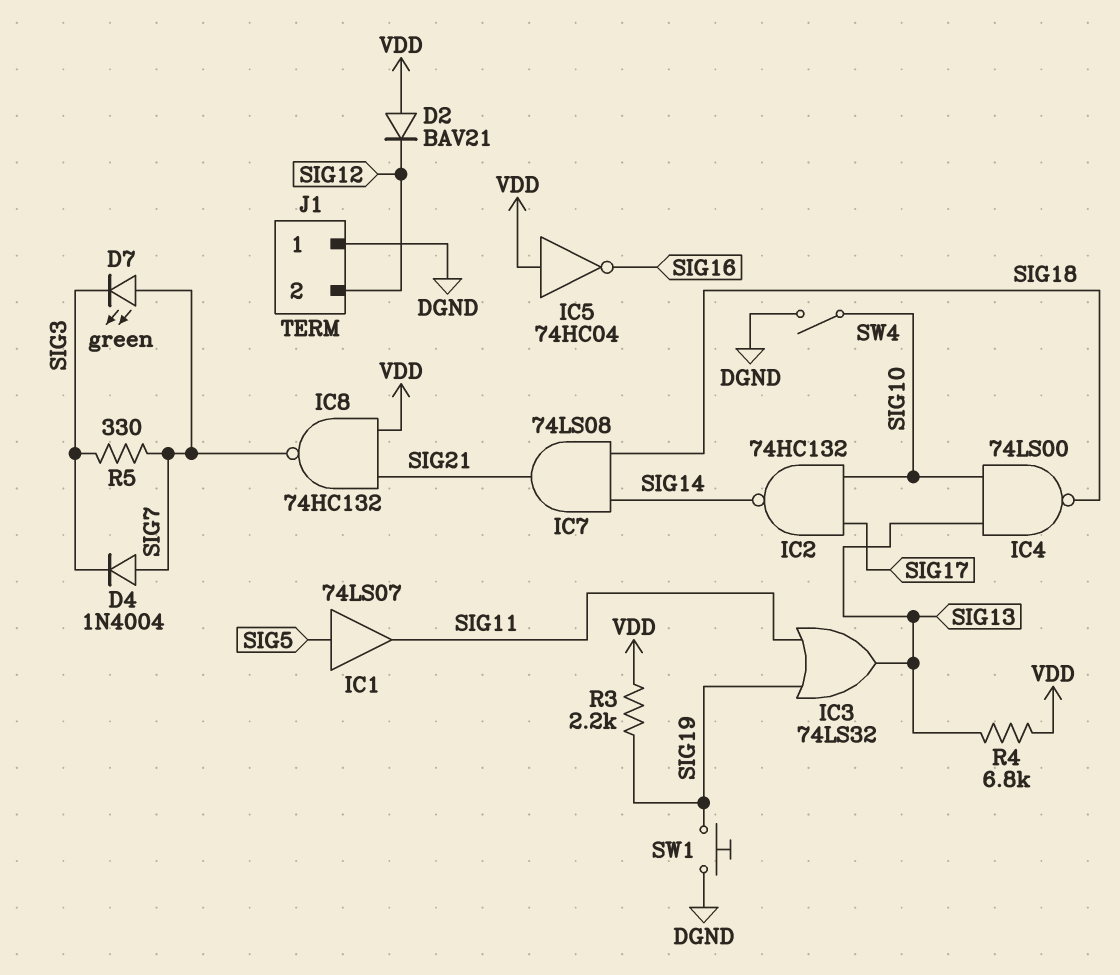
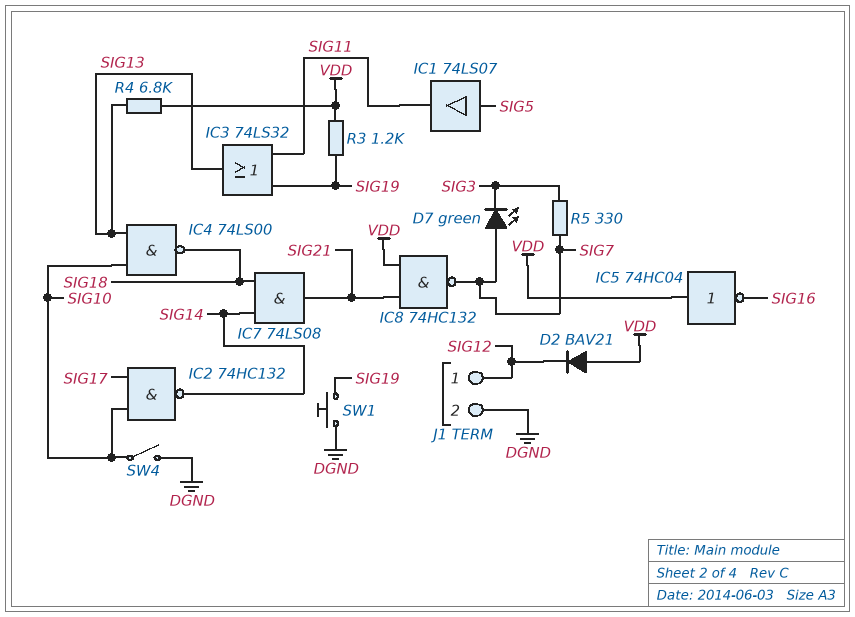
D4: diode 1N4004 (A SIG7, K SIG3) -> none
J1 pin 1: DGND -> SIG12
J1 pin 2: SIG12 -> DGND
R3: 2.2k (SIG19, VDD) -> 1.2k (SIG19, VDD)

